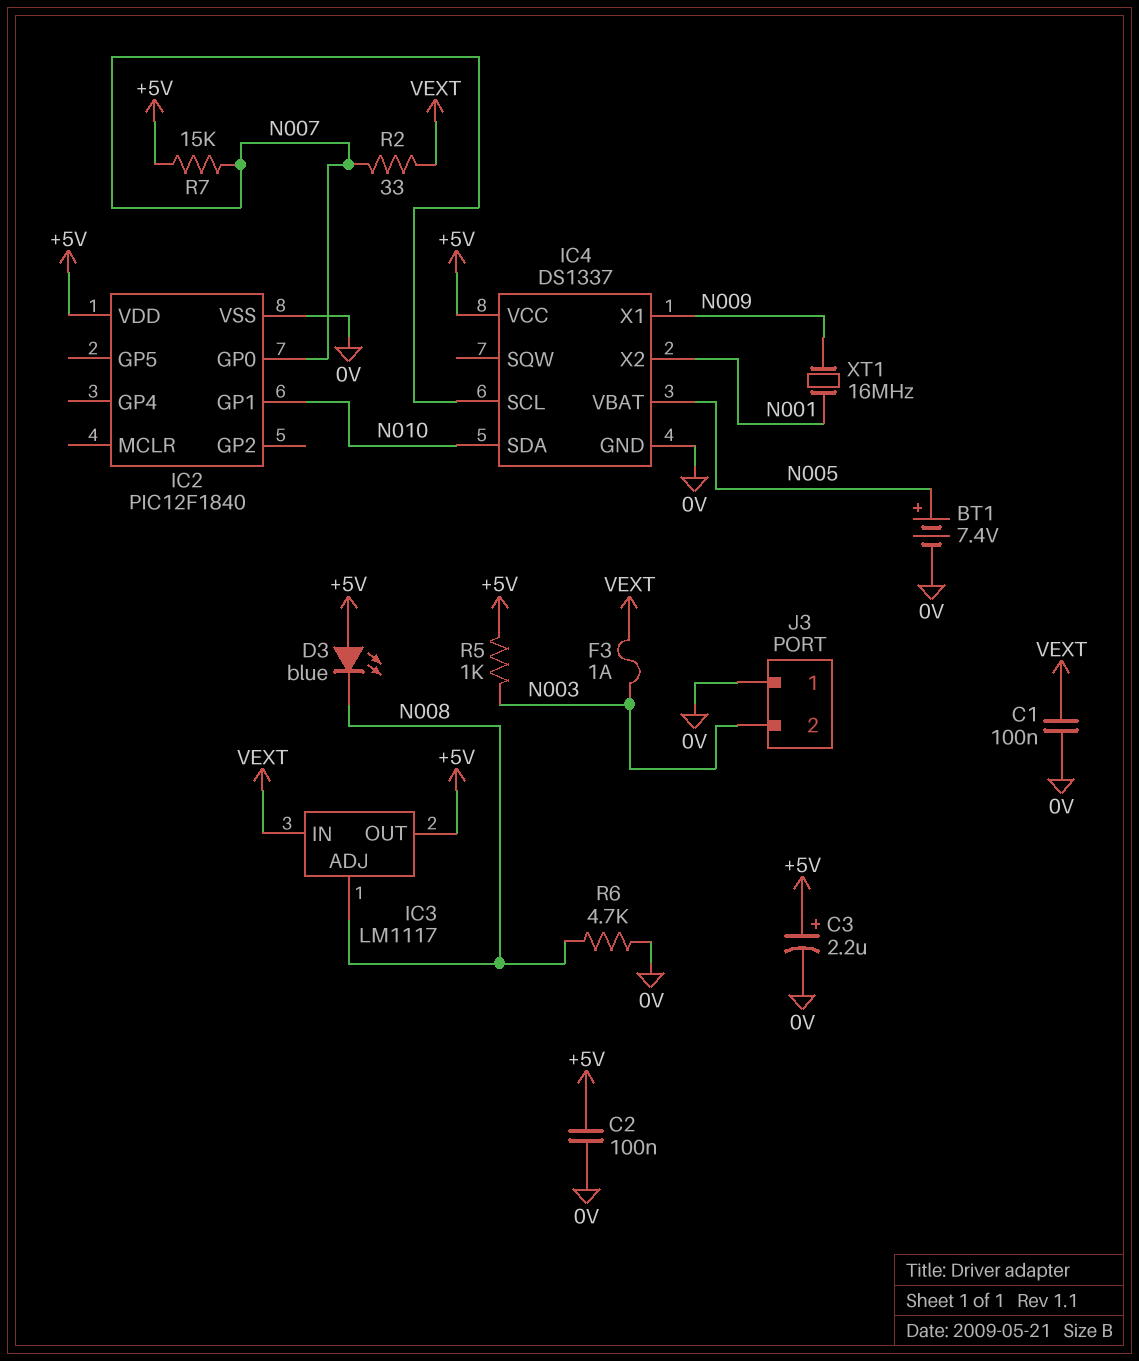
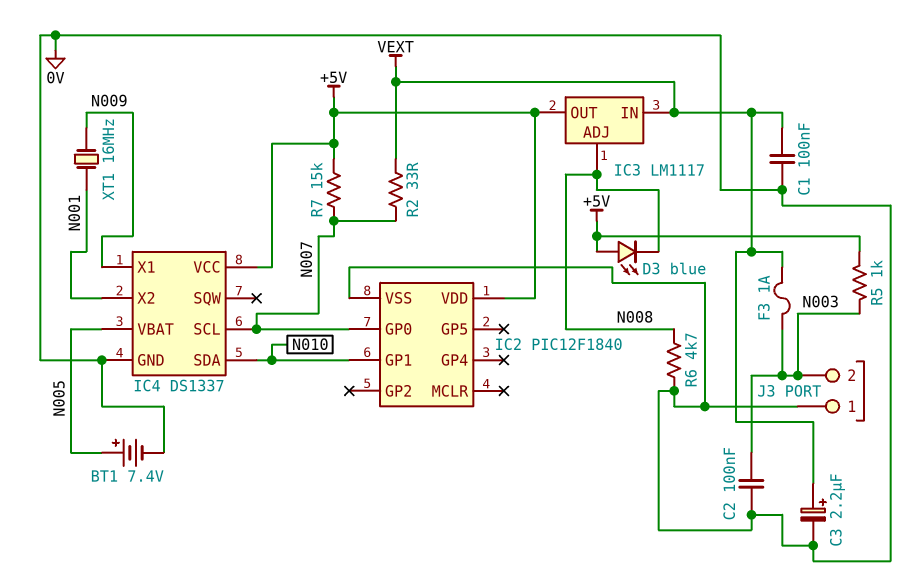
C2: 100nF (+5V, 0V) -> 100nF (0V, N003)
C3: 2.2uF (plus +5V, minus 0V) -> 2.2uF (plus VEXT, minus 0V)

